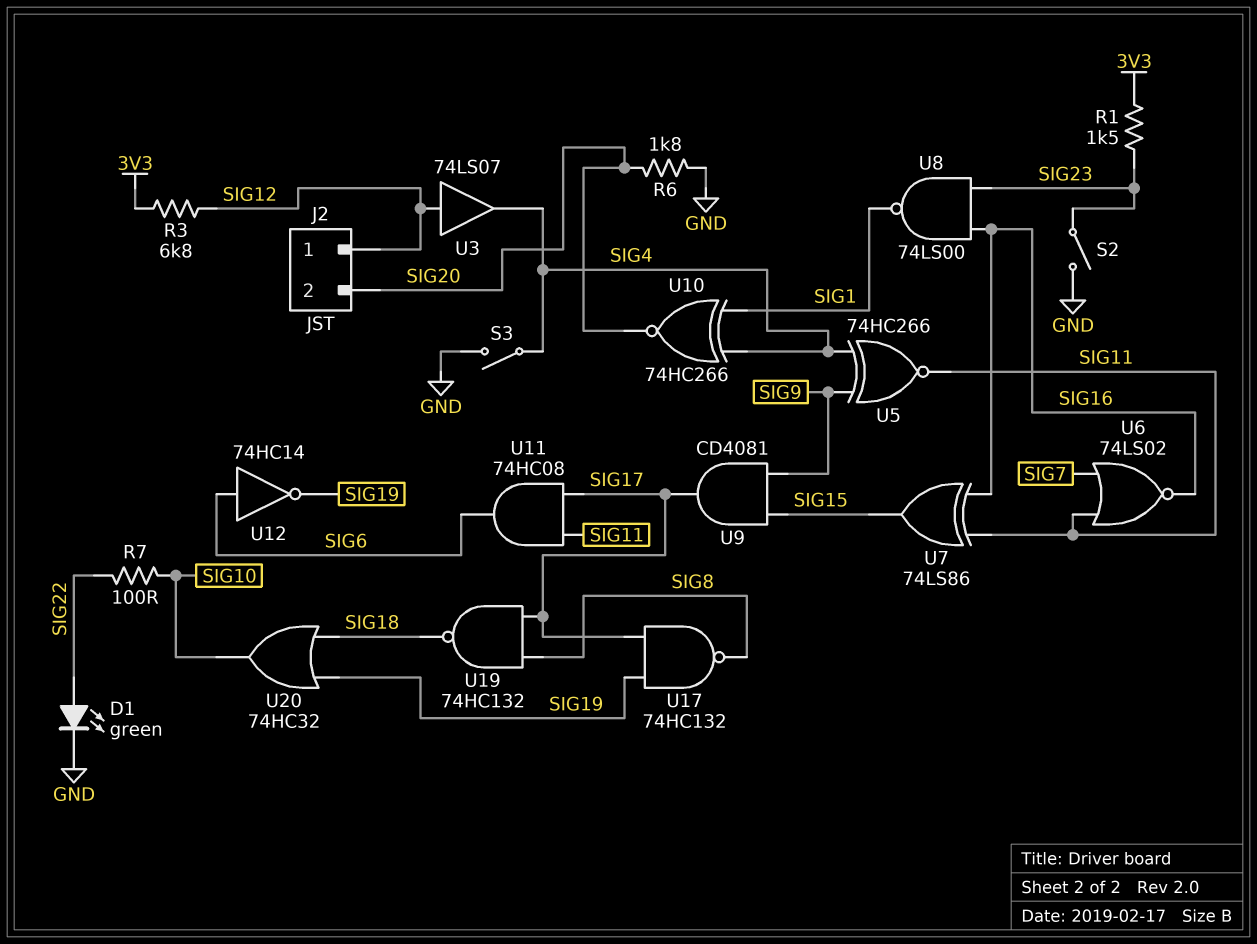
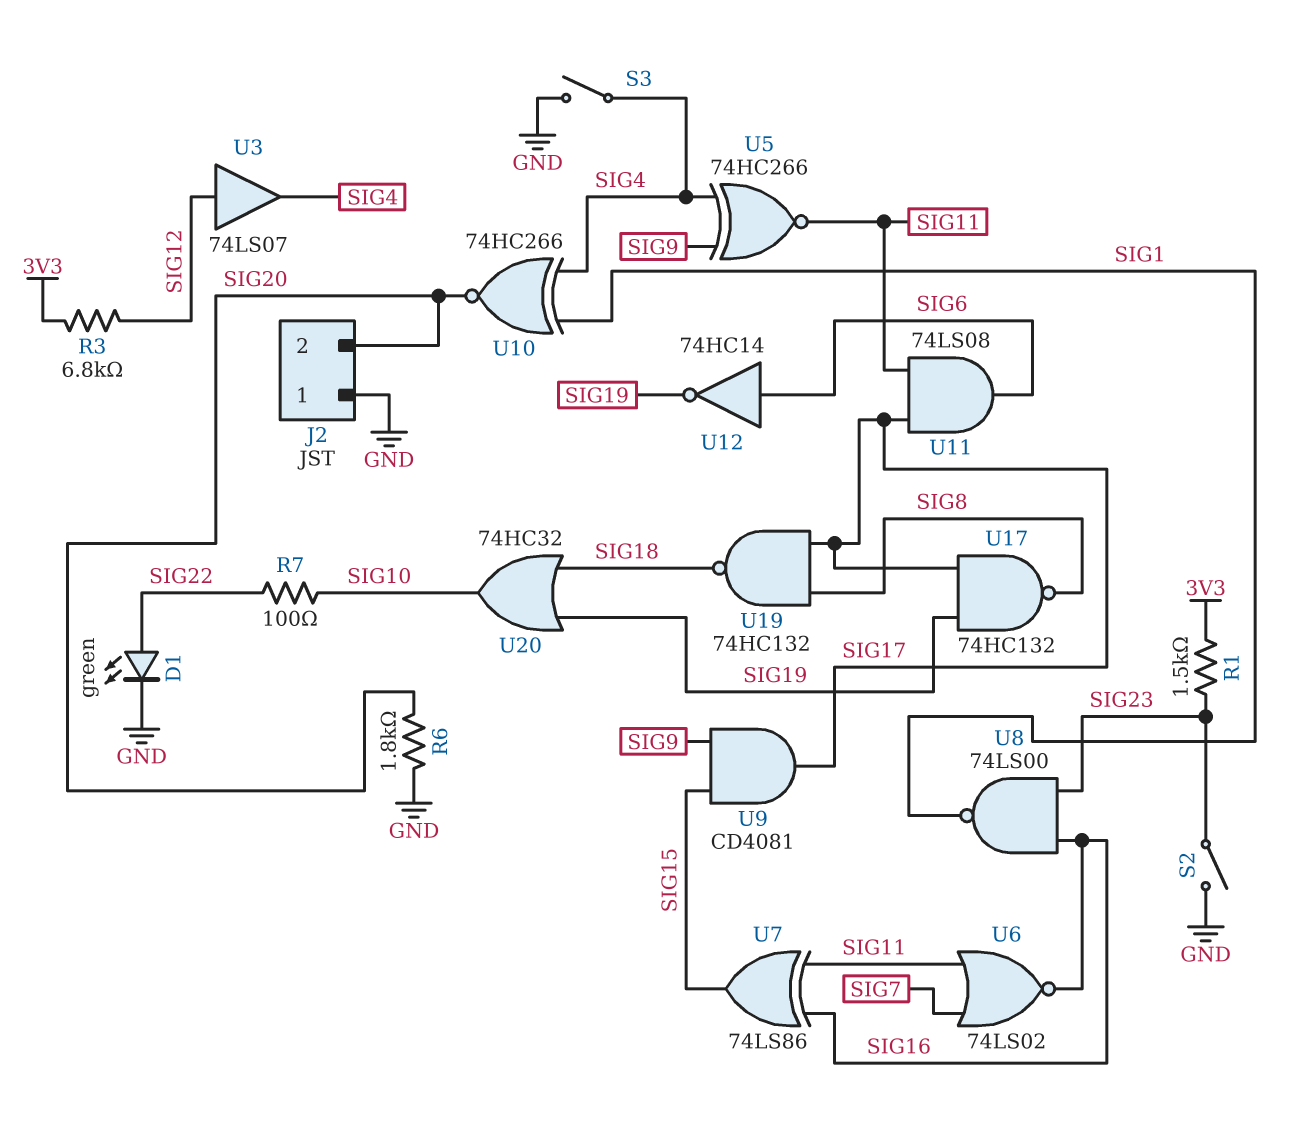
J2 pin 1: SIG12 -> GND
U11: AND 74HC08 (in SIG11, in SIG17, out SIG6) -> AND 74LS08 (in SIG11, in SIG17, out SIG6)

